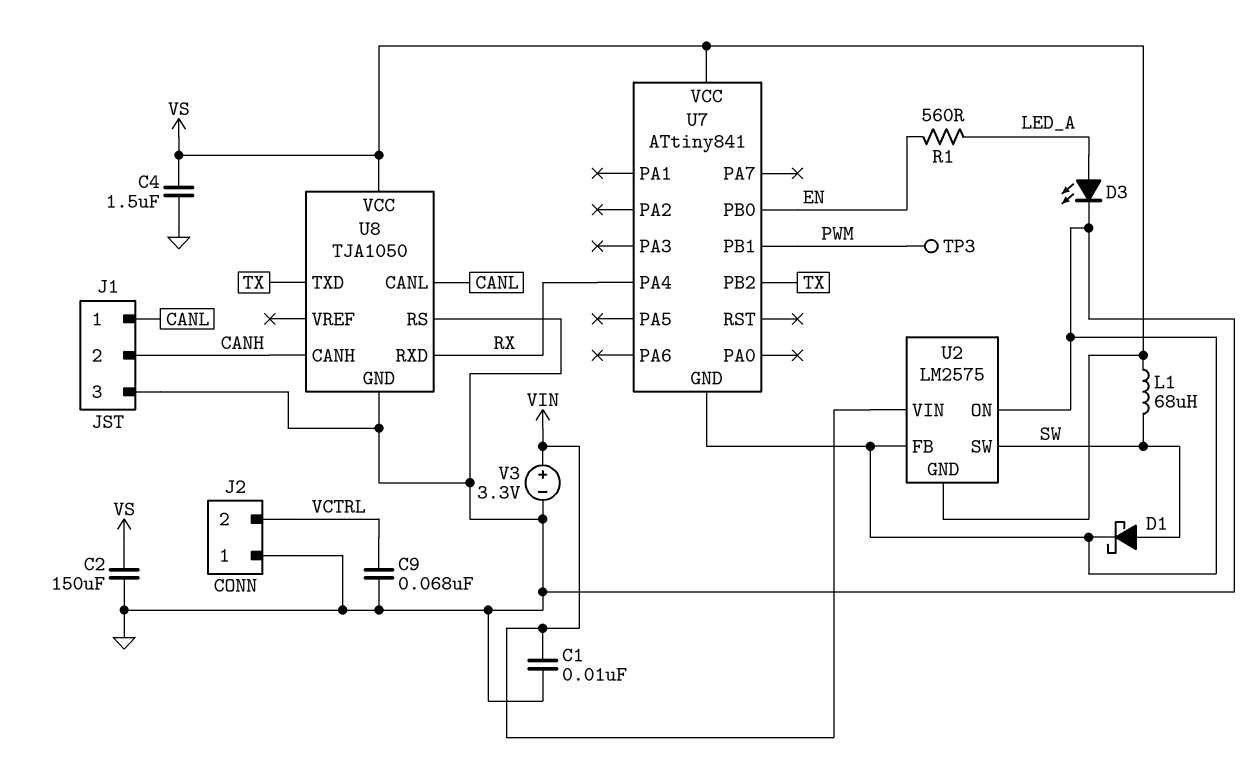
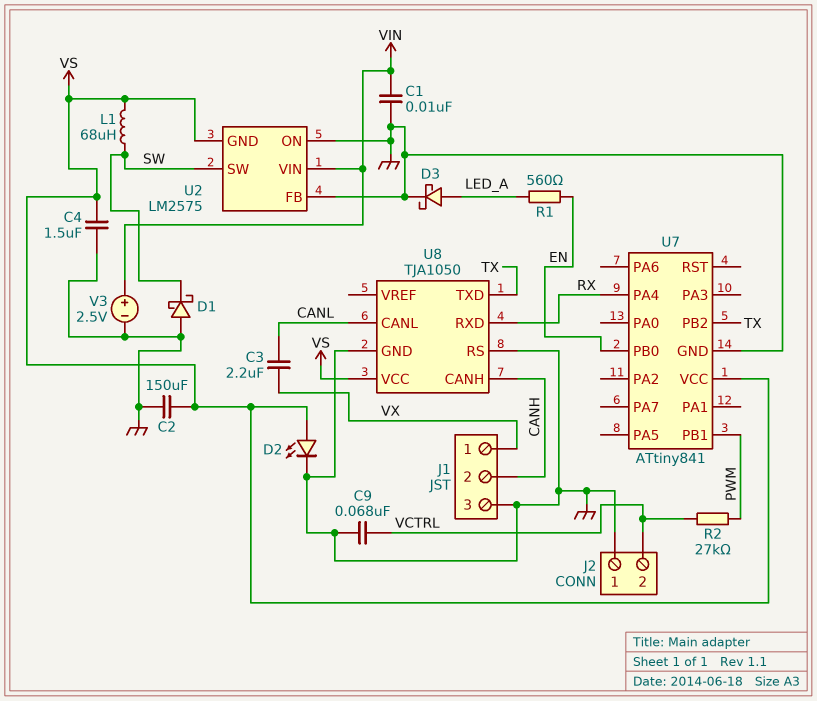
C3: none -> 2.2uF (CANL, VX)
D1: schottky (A SW, K GND) -> schottky (A GND, K SW)
D2: none -> LED (A VS, K GND)
D3: LED (A LED_A, K GND) -> schottky (A LED_A, K GND)
J1 pin 1: CANL -> VX
R2: none -> 27k (PWM, VCTRL)
TP3: test point (PWM) -> none
V3: 3.3V (plus VIN, minus GND) -> 2.5V (plus VIN, minus GND)

